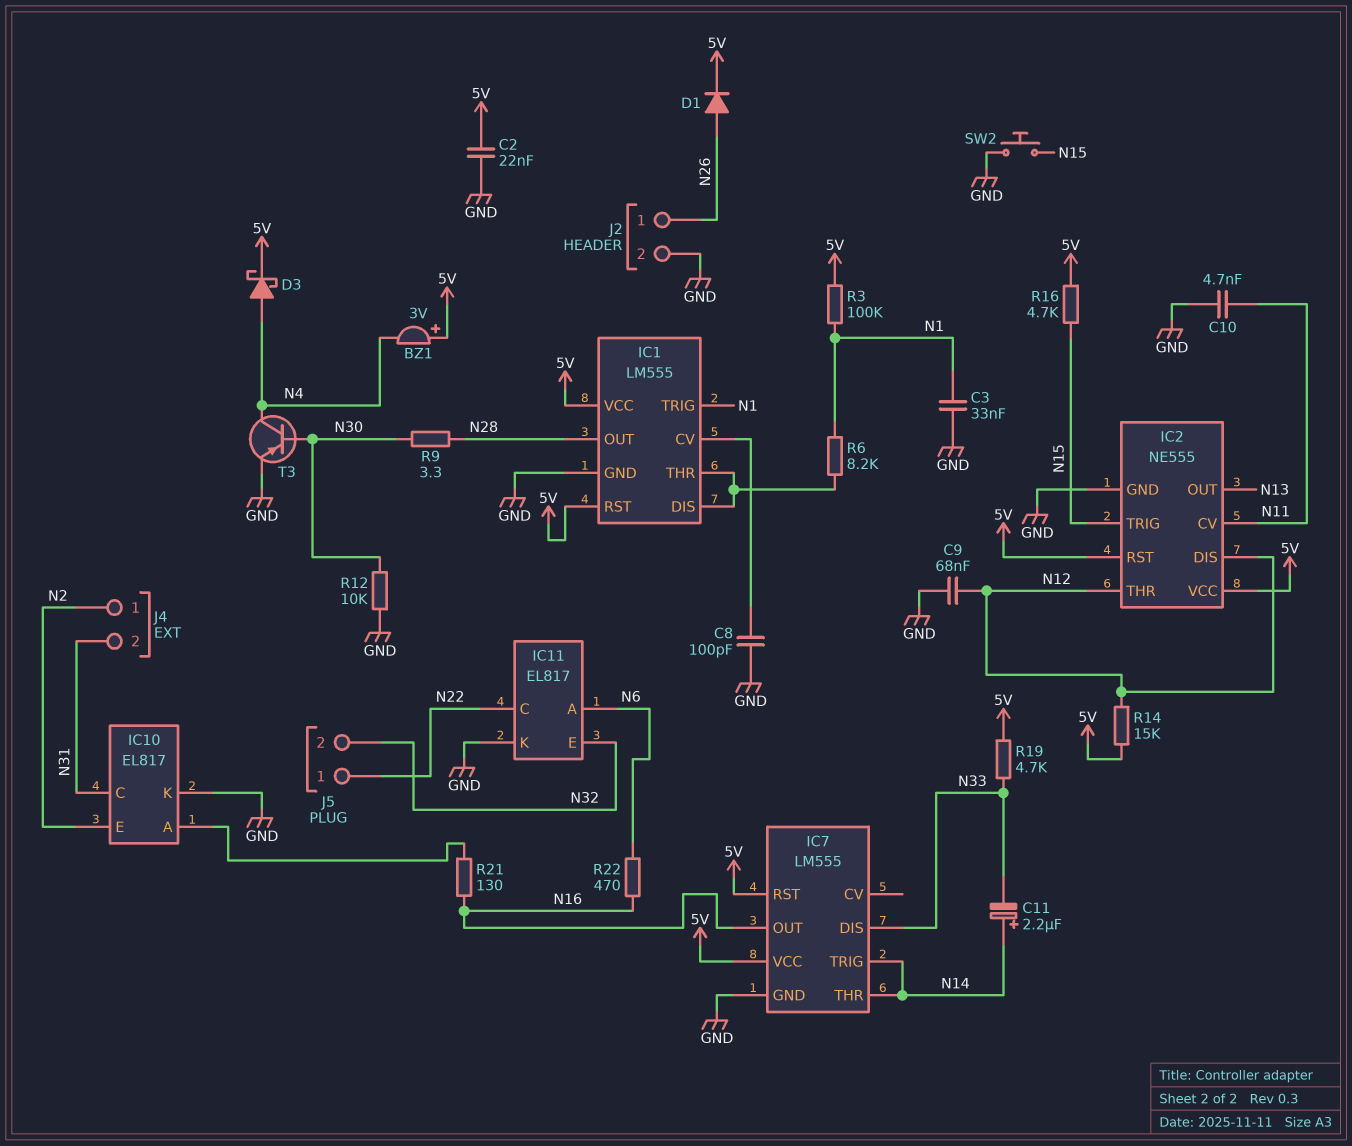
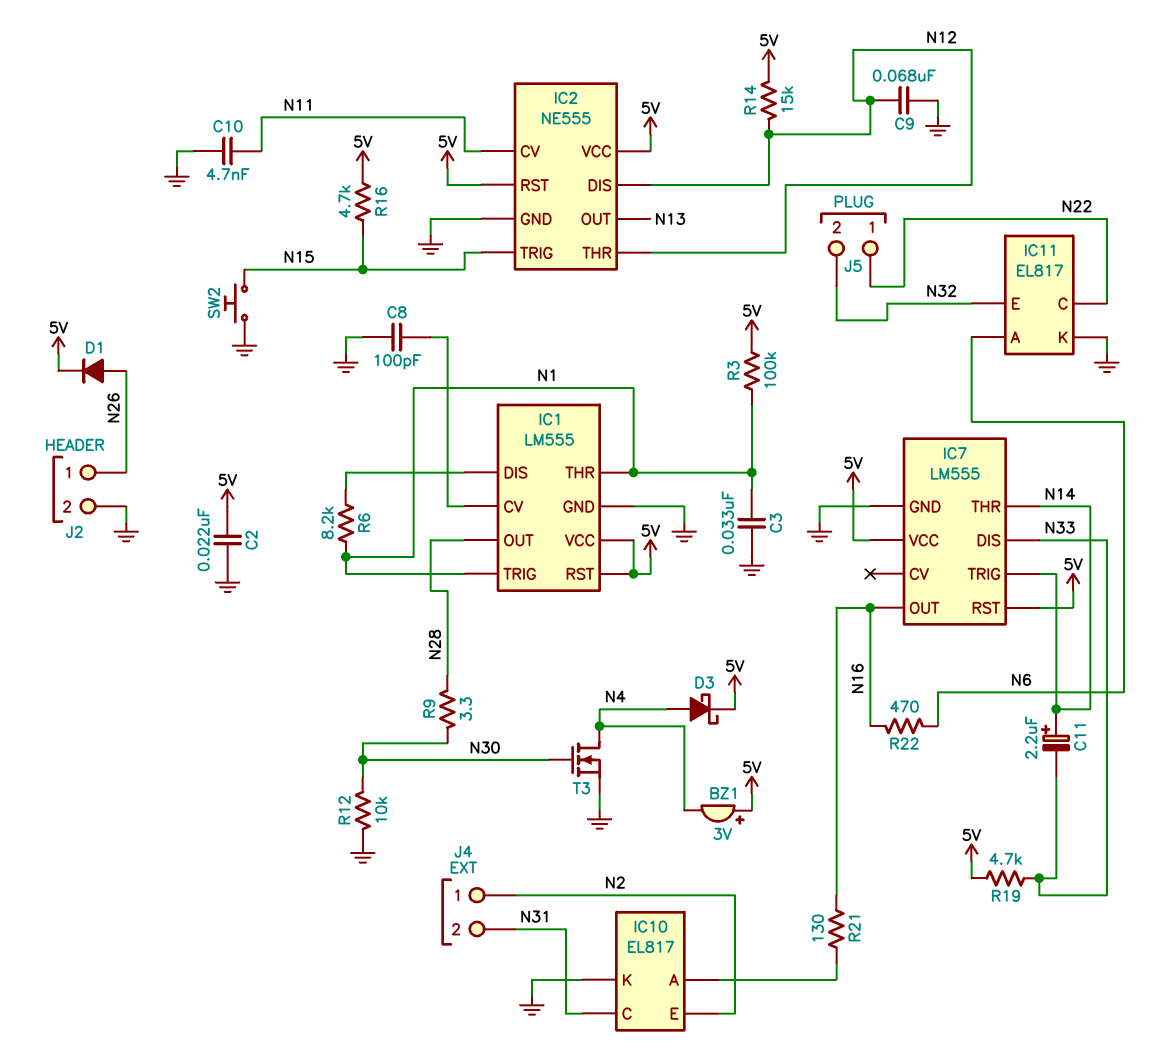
IC1 pin THR: IC1/DIS -> N1
T3: PNP (B N30, C N4, E GND) -> NMOS (G N30, D N4, S GND)

